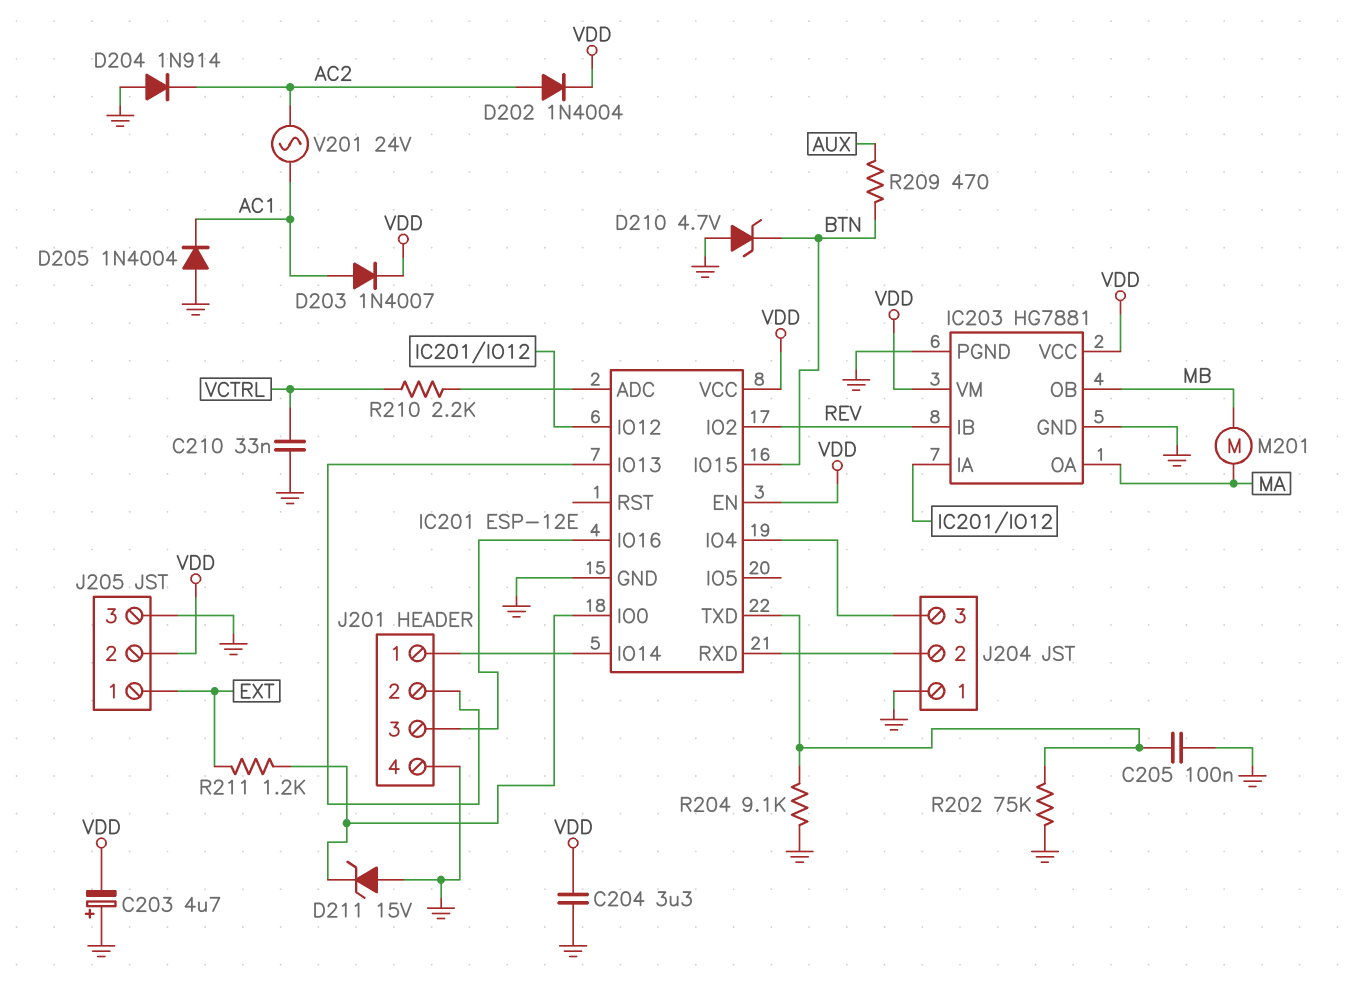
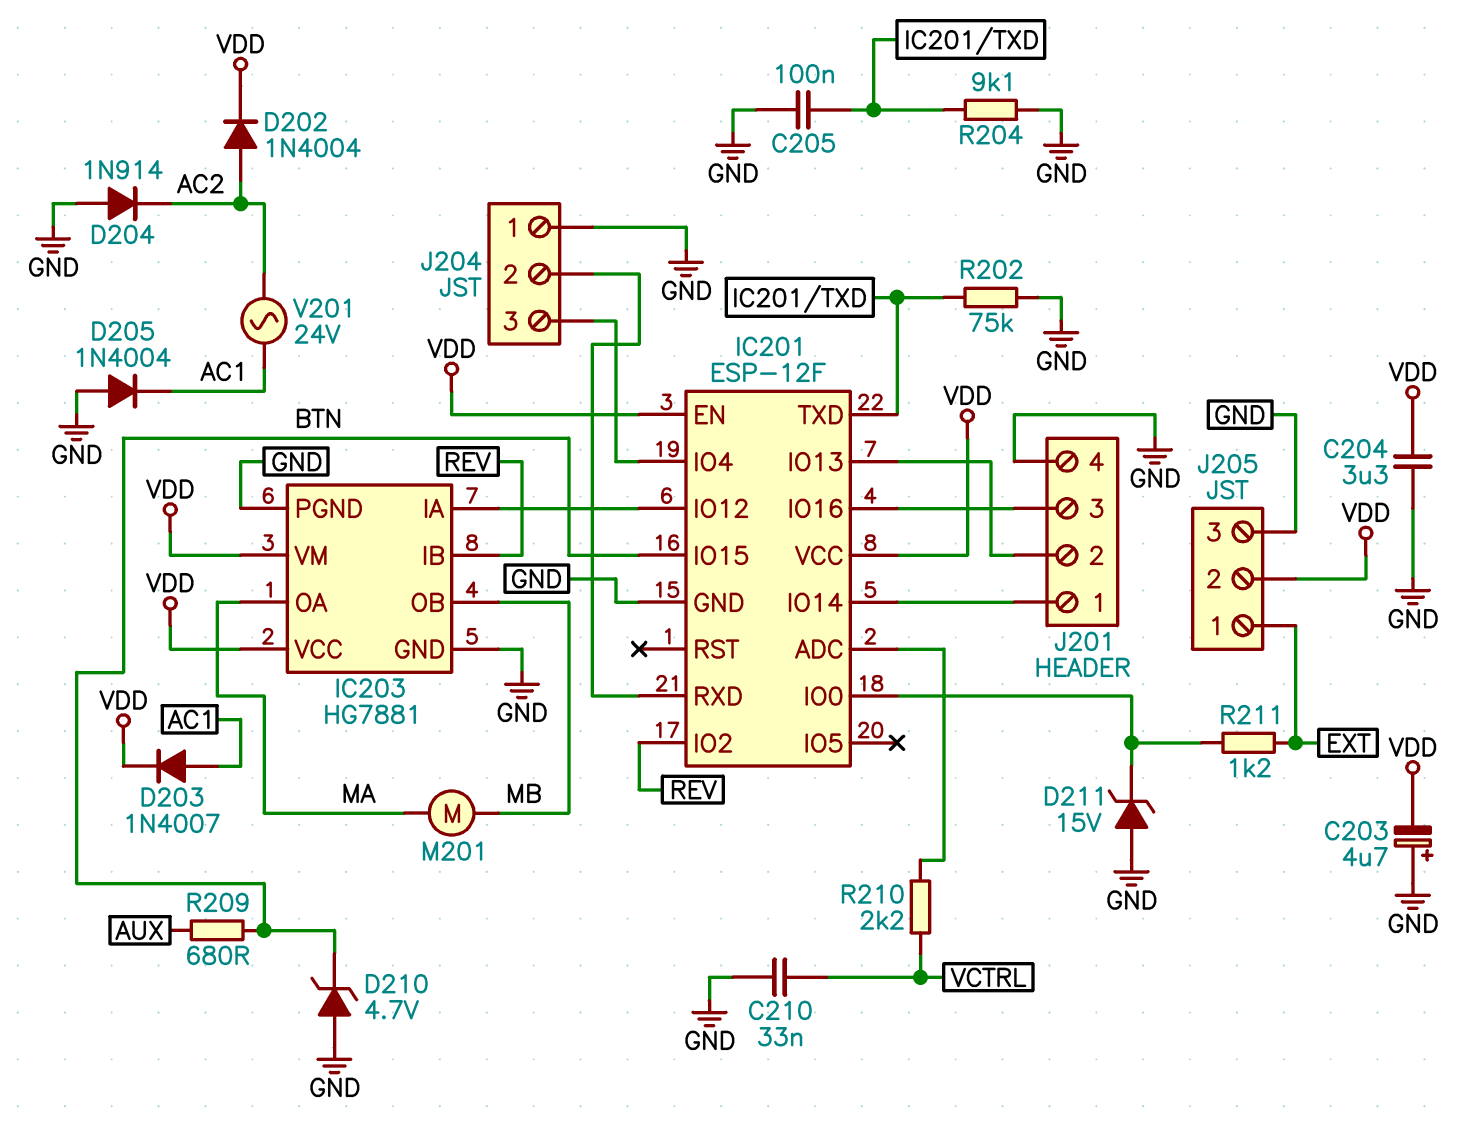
IC201: ESP-12E -> ESP-12F
R209: 470 (AUX, BTN) -> 680 (AUX, BTN)

